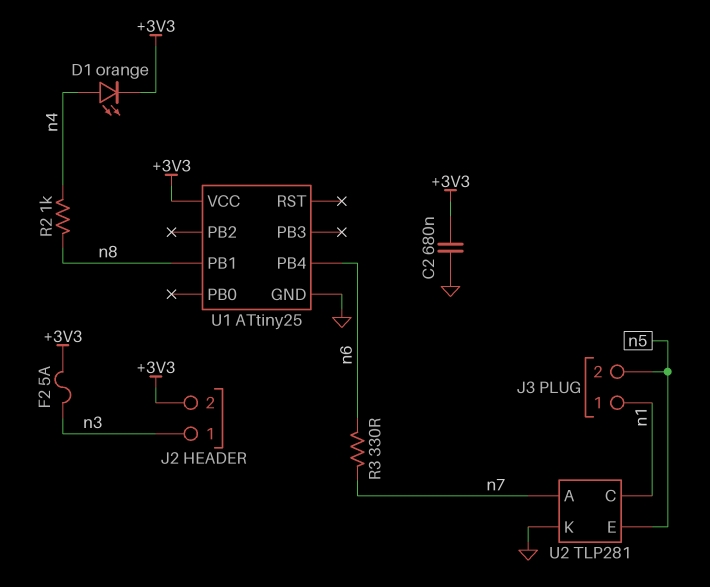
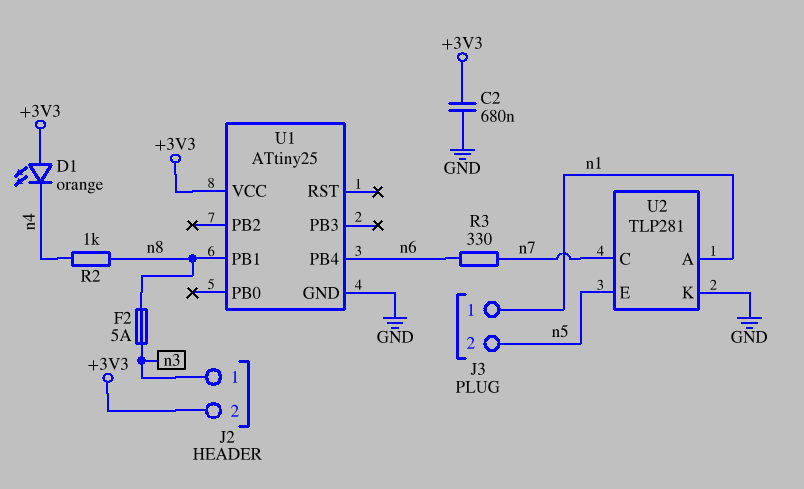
D1: LED orange (A n4, K +3V3) -> LED orange (A +3V3, K n4)
F2: 5A (+3V3, n3) -> 5A (n3, n8)
U2 pin A: n7 -> n1
U2 pin C: n1 -> n7

